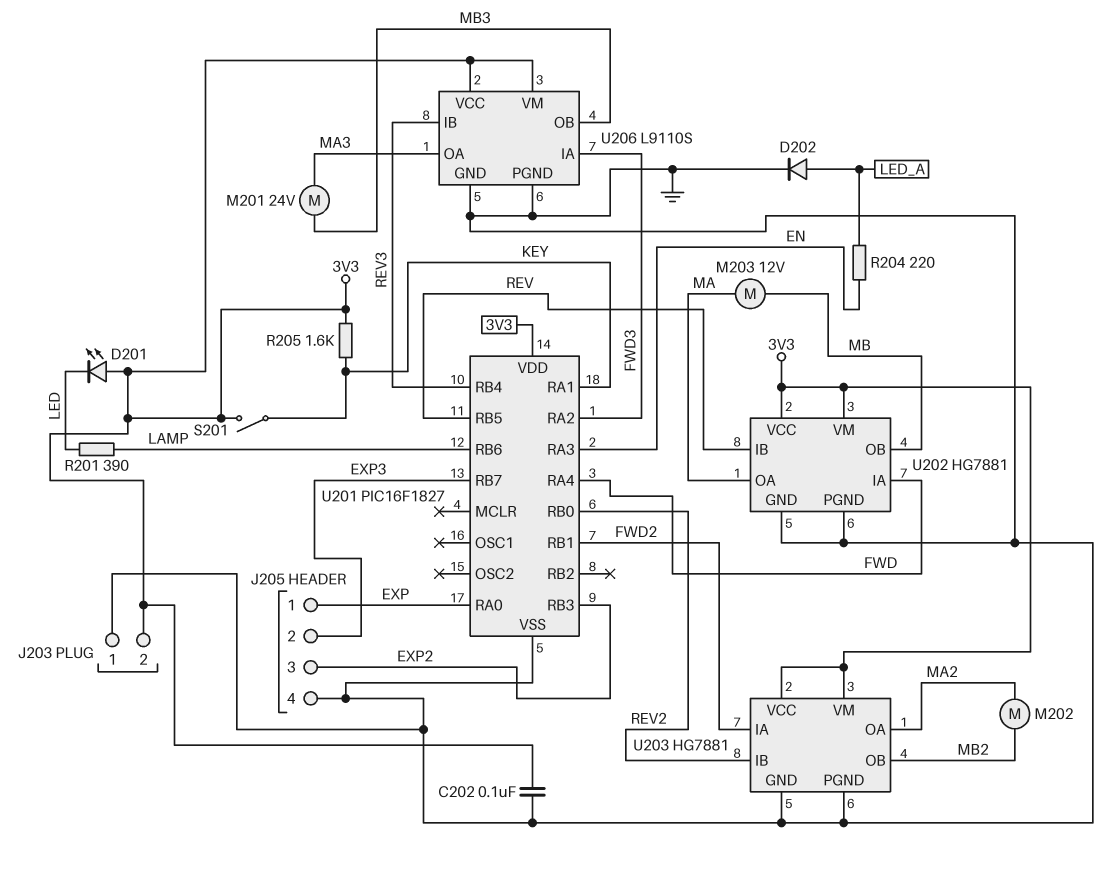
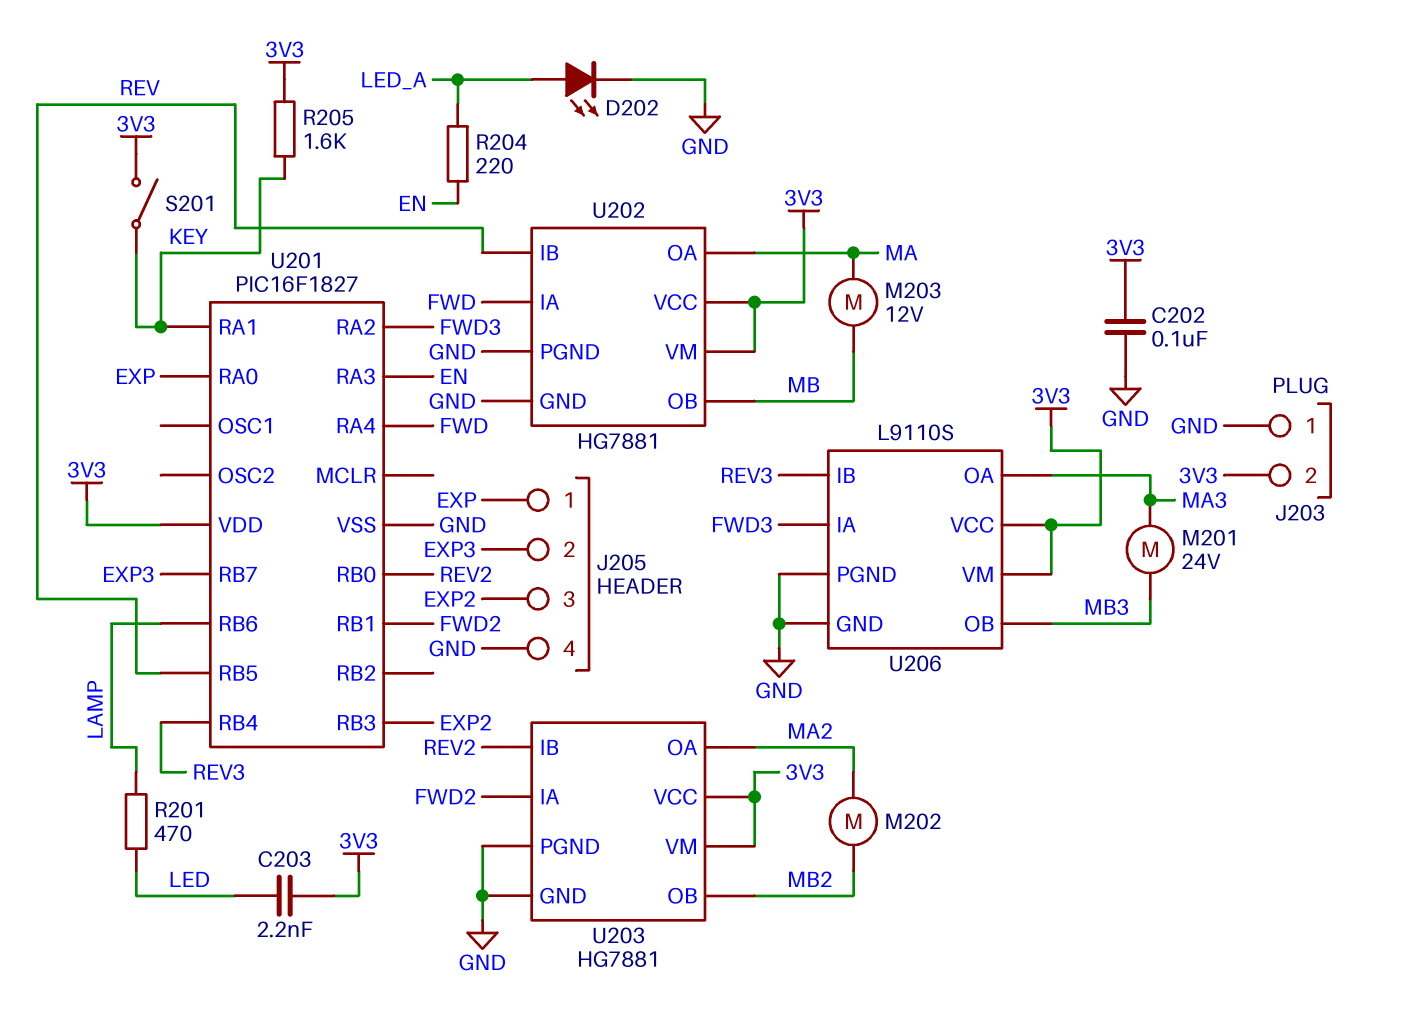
C203: none -> 2.2nF (3V3, LED)
D201: LED (A 3V3, K LED) -> none
D202: diode (A LED_A, K GND) -> LED (A LED_A, K GND)
R201: 390 (LAMP, LED) -> 470 (LAMP, LED)

